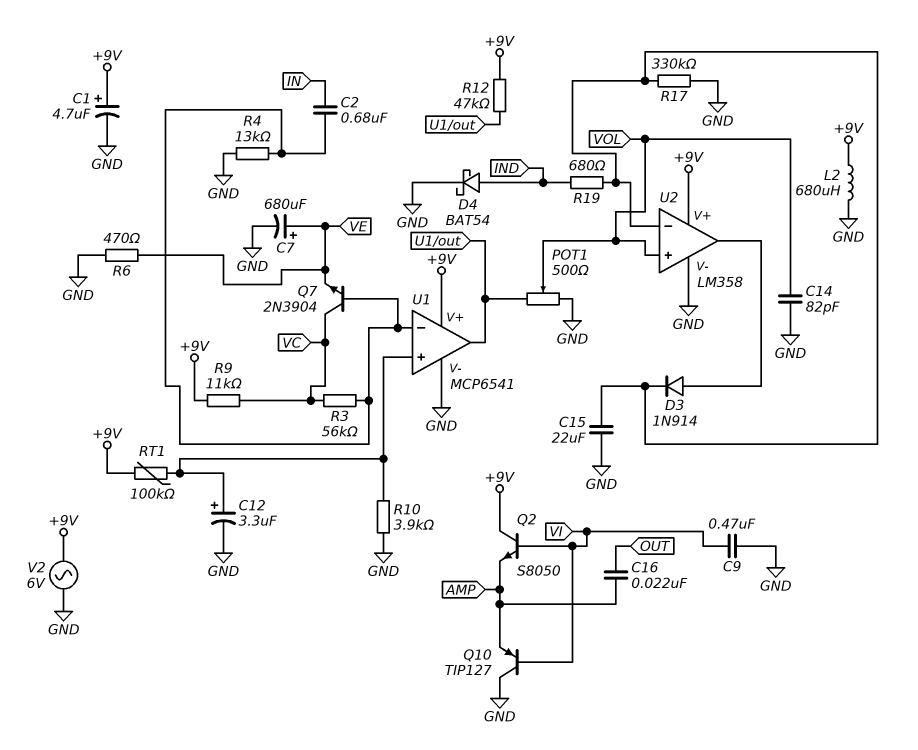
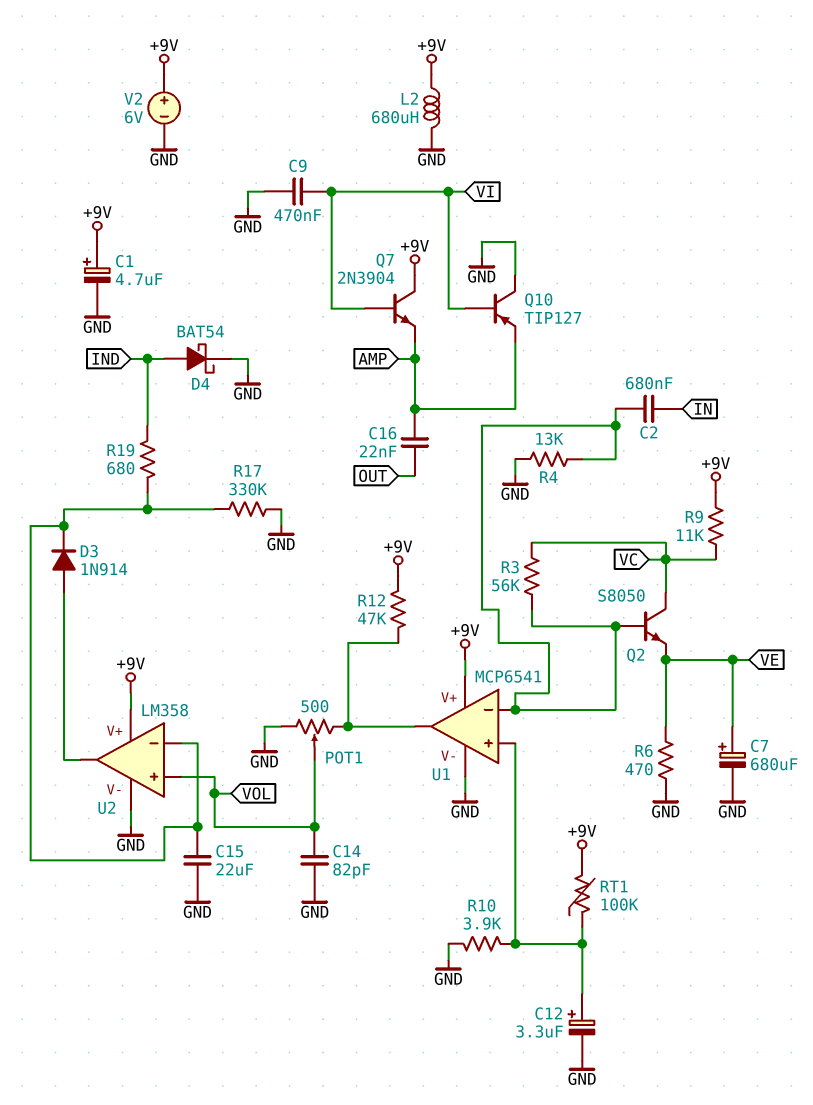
Q2: NPN S8050 (B VI, C +9V, E AMP) -> NPN S8050 (B U1/in-, C VC, E VE)
Q7: NPN 2N3904 (B U1/in-, C VC, E VE) -> NPN 2N3904 (B VI, C +9V, E AMP)
V2: AC 6V (+9V, GND) -> 6V (plus +9V, minus GND)

